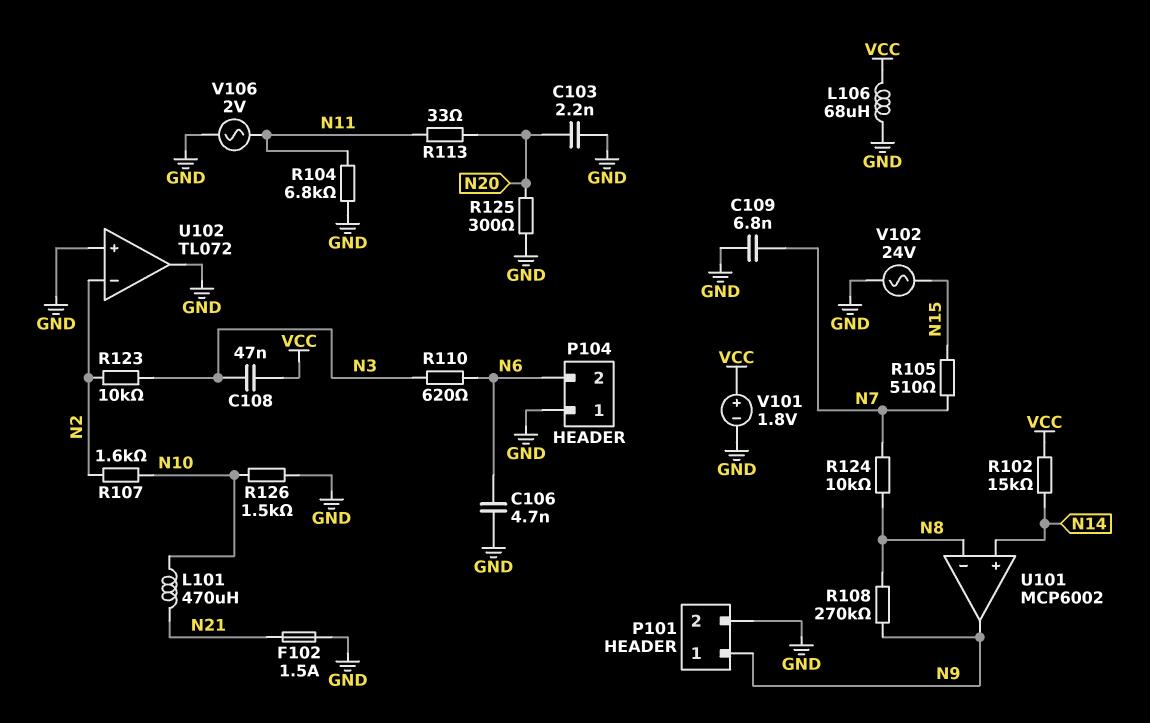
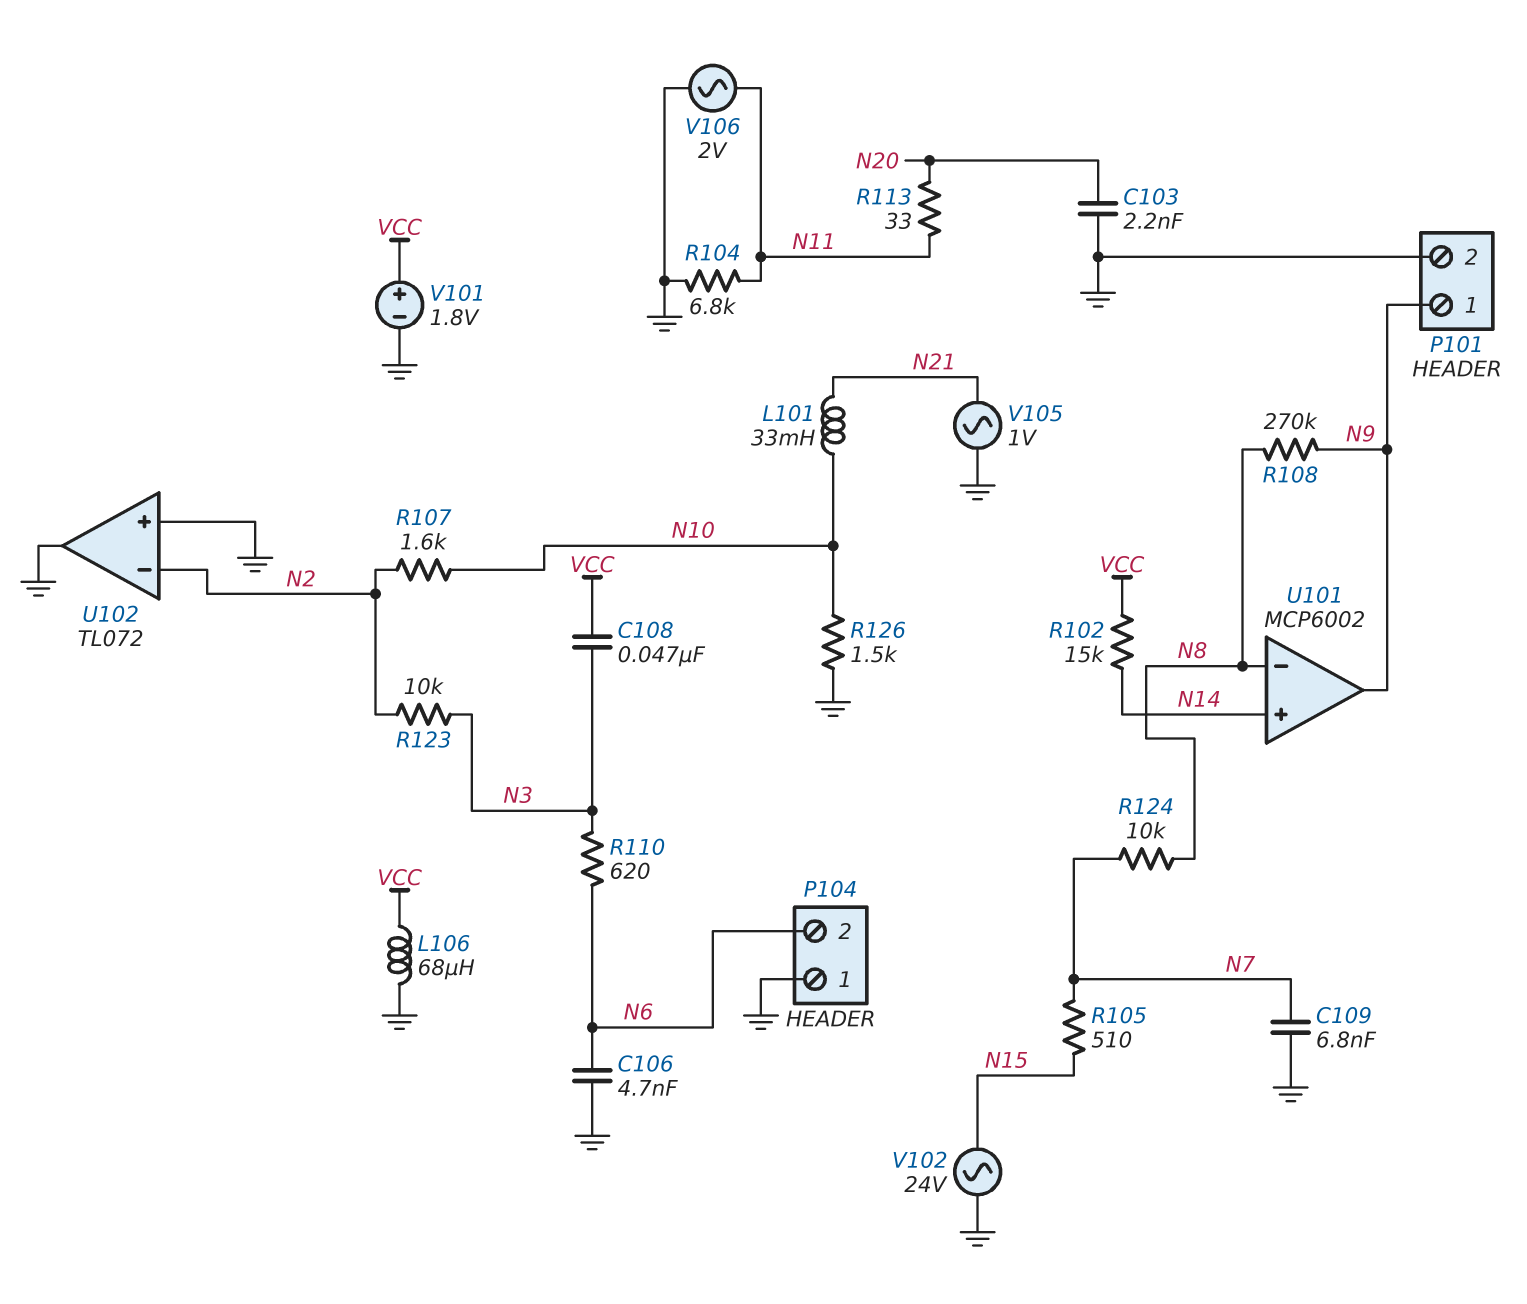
F102: 1.5A (GND, N21) -> none
L101: 470uH (N10, N21) -> 33mH (N10, N21)
R125: 300 (GND, N20) -> none
V105: none -> AC 1V (GND, N21)

